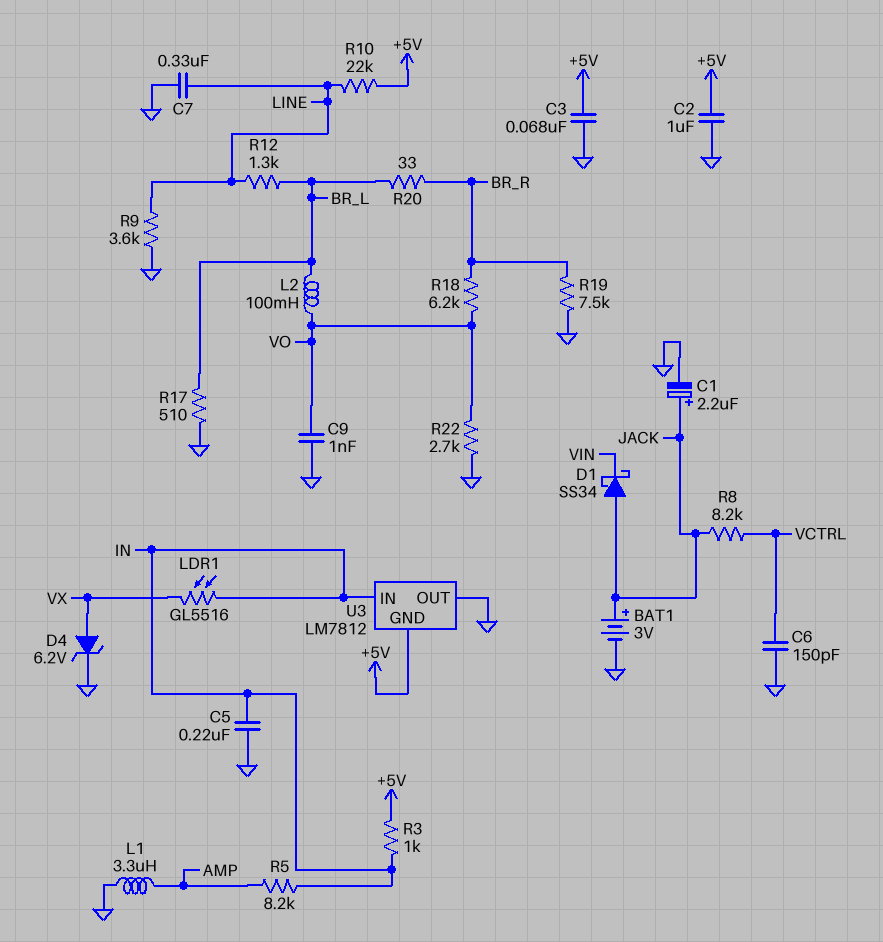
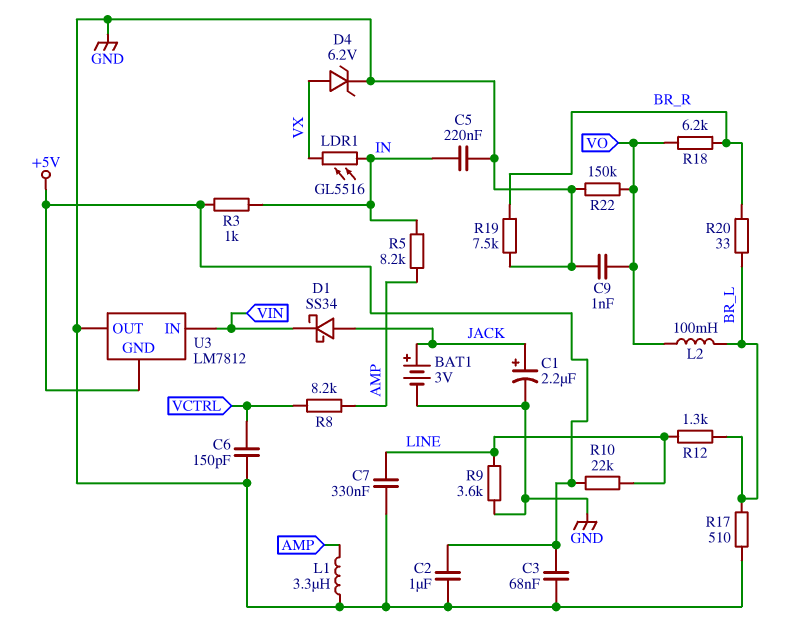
R8: 8.2k (JACK, VCTRL) -> 8.2k (AMP, VCTRL)
R22: 2.7k (GND, VO) -> 150k (GND, VO)
U3 pin IN: IN -> VIN

